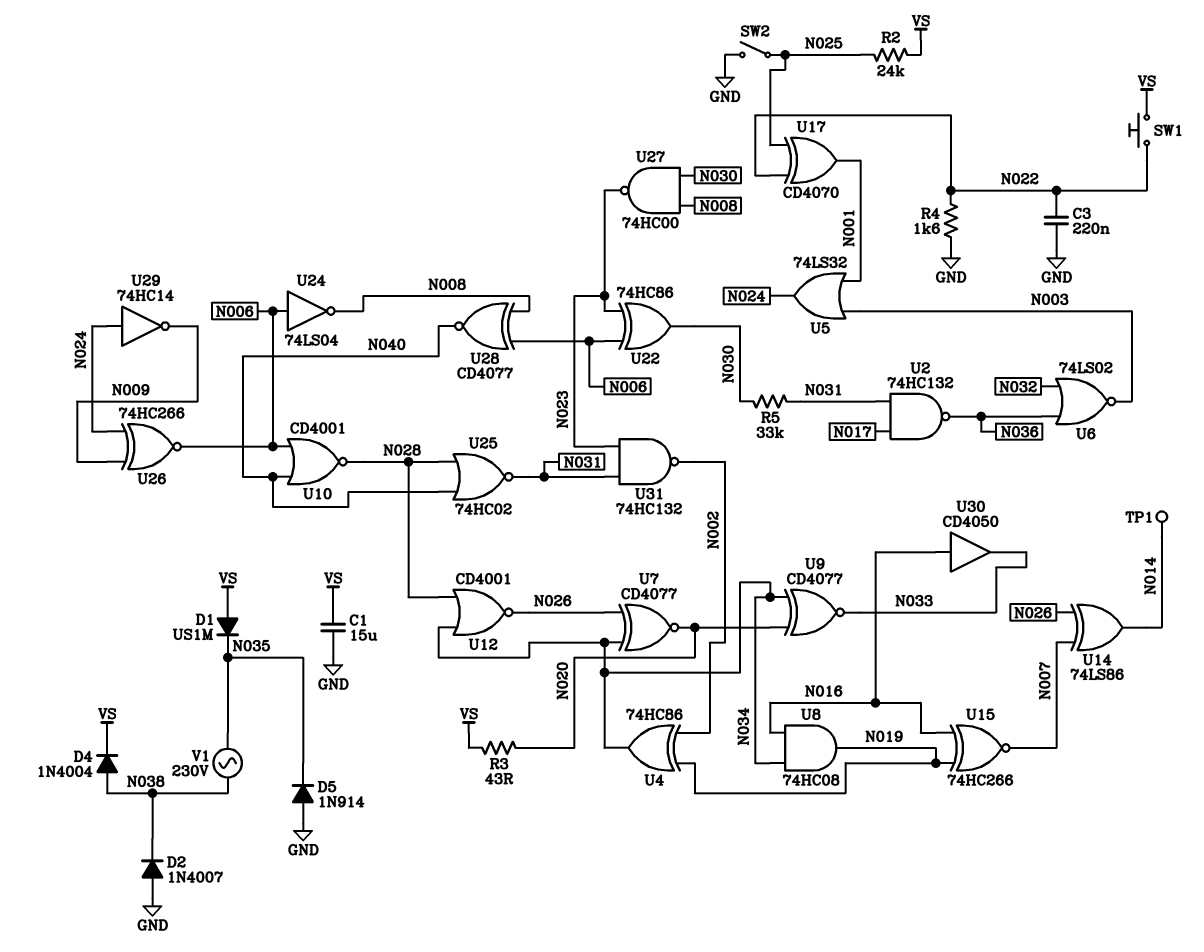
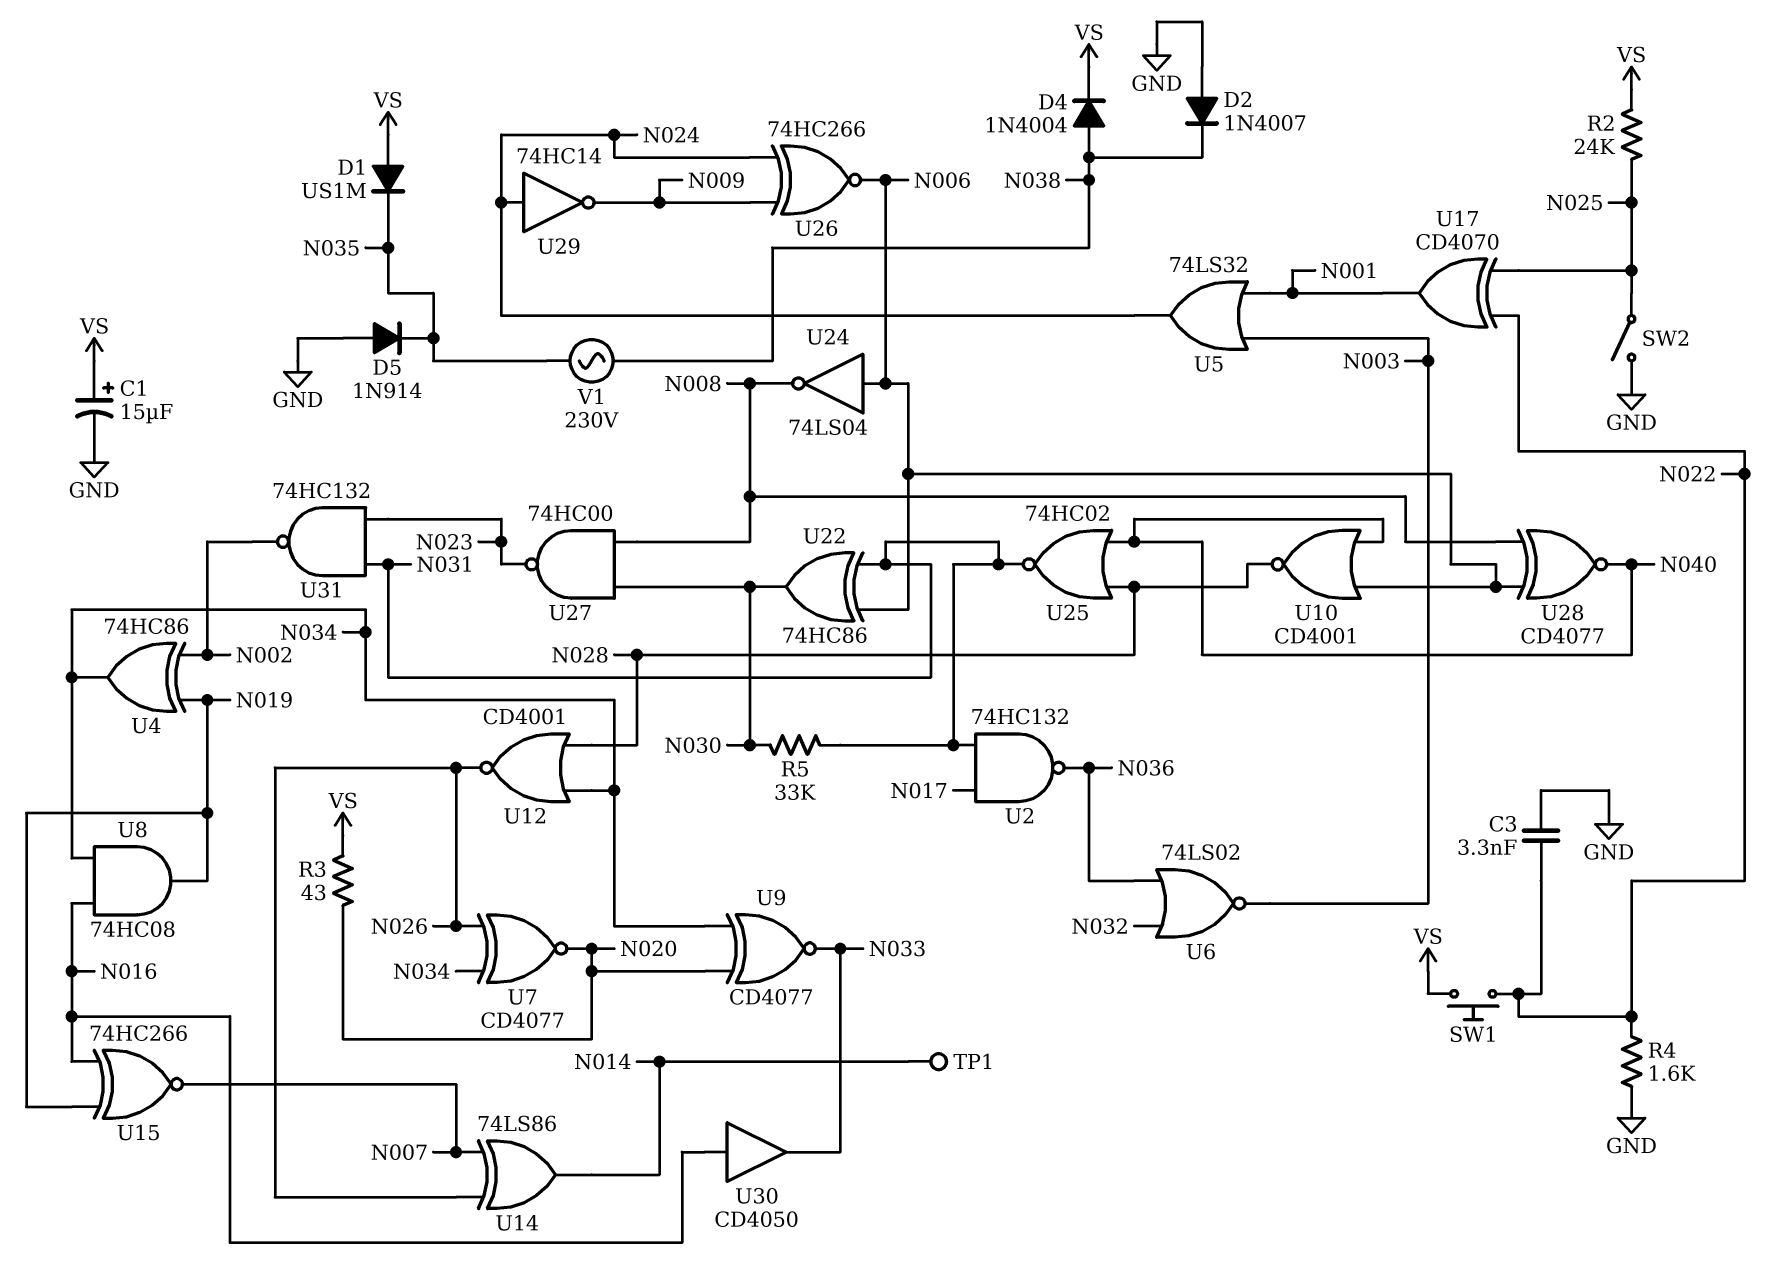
C1: 15uF (GND, VS) -> 15uF (plus VS, minus GND)
C3: 220nF (GND, N022) -> 3.3nF (GND, N022)
U22: XOR 74HC86 (in N006, in N023, out N030) -> XOR 74HC86 (in N006, in N031, out N030)

